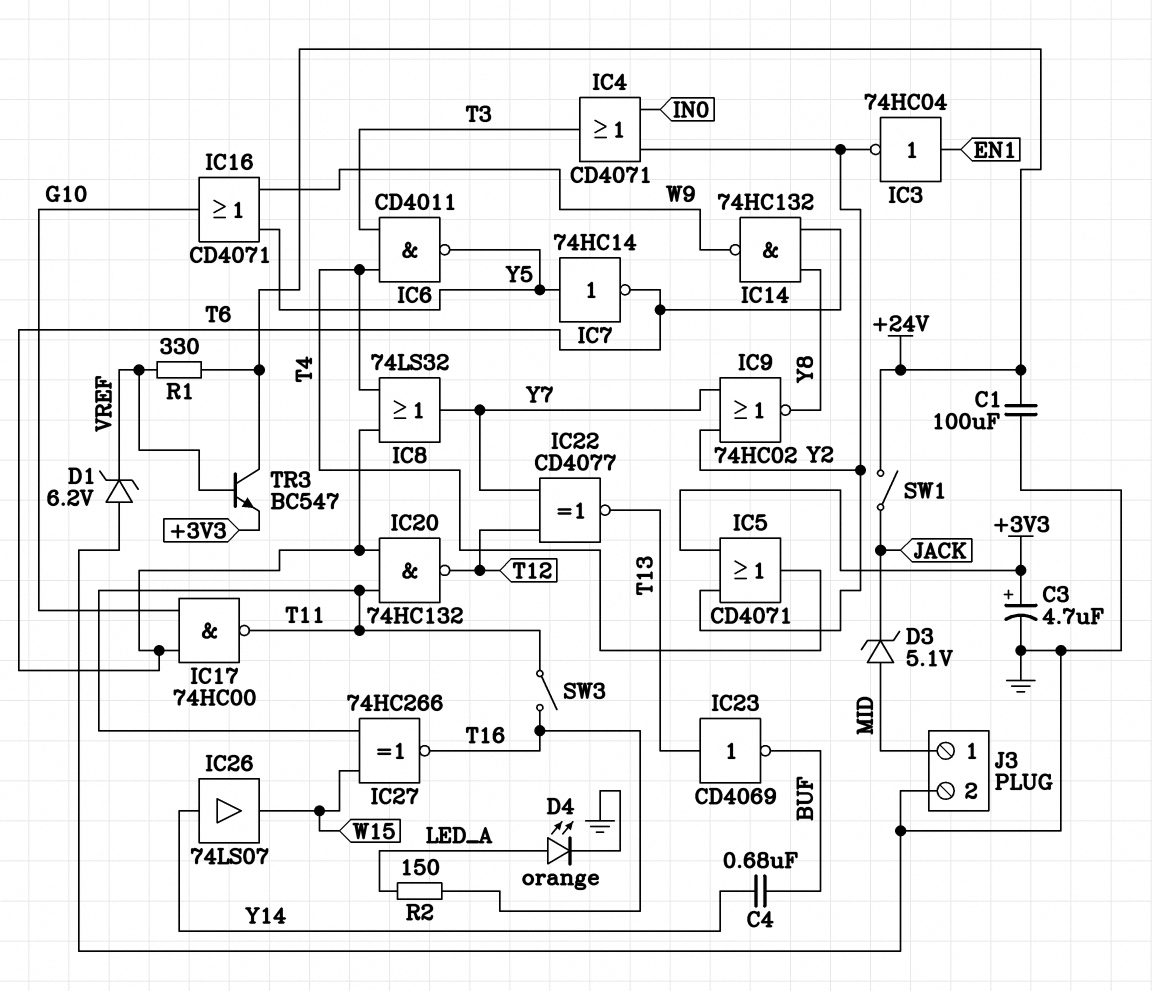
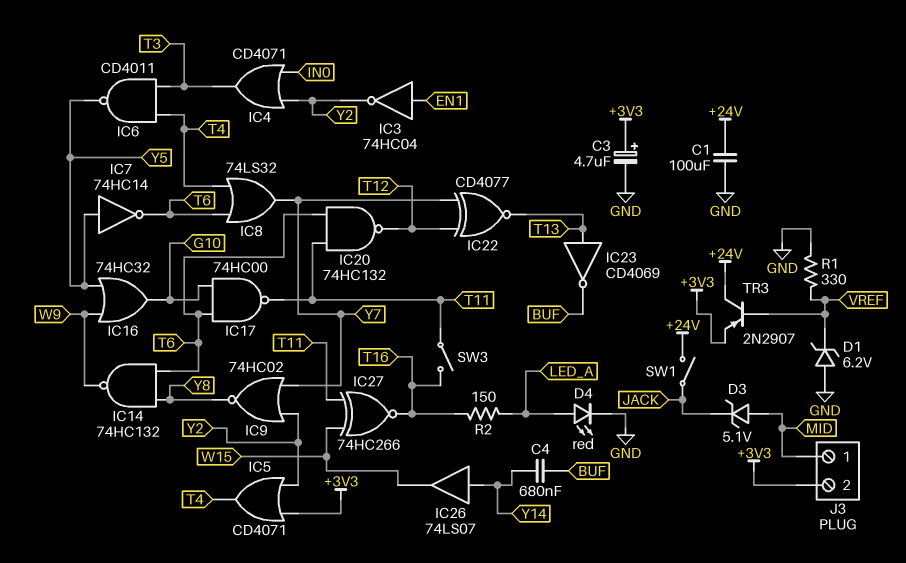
D4: LED orange (A LED_A, K GND) -> LED red (A LED_A, K GND)
IC16: OR CD4071 (in W9, in Y5, out G10) -> OR 74HC32 (in W9, in Y5, out G10)
J3 pin 2: GND -> +3V3
R1: 330 (+24V, VREF) -> 330 (GND, VREF)
TR3: NPN BC547 (B VREF, C +24V, E +3V3) -> PNP 2N2907 (B VREF, C +24V, E +3V3)

